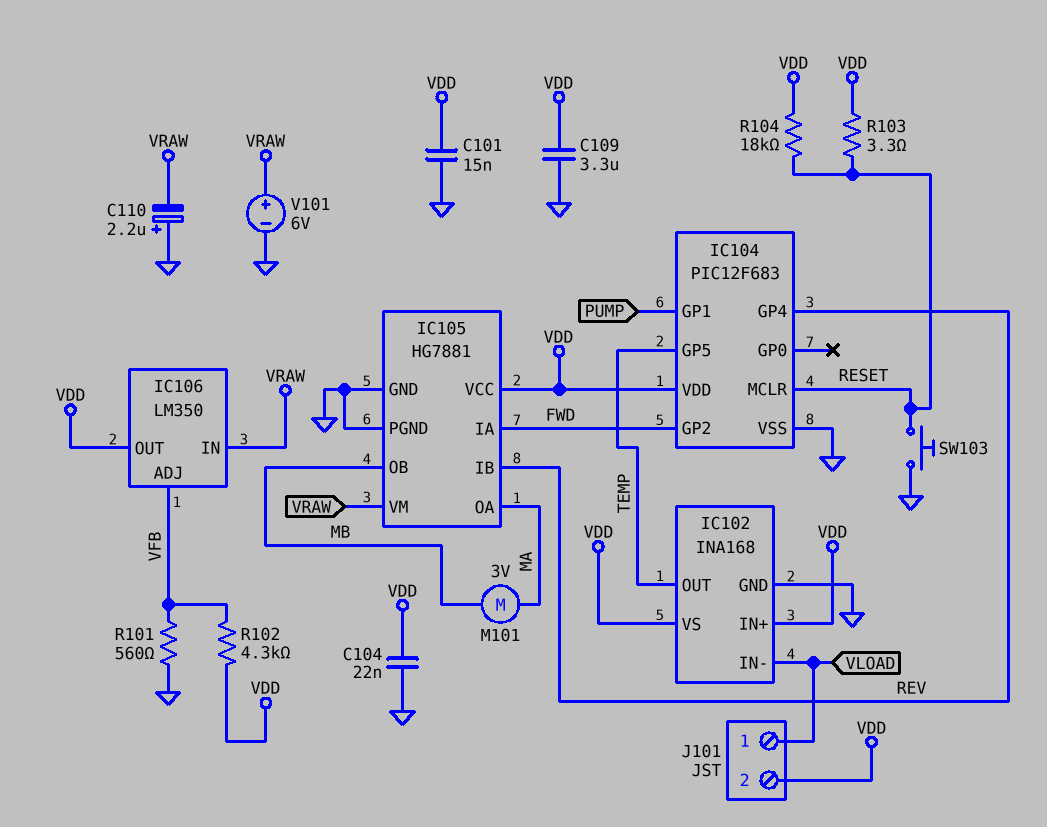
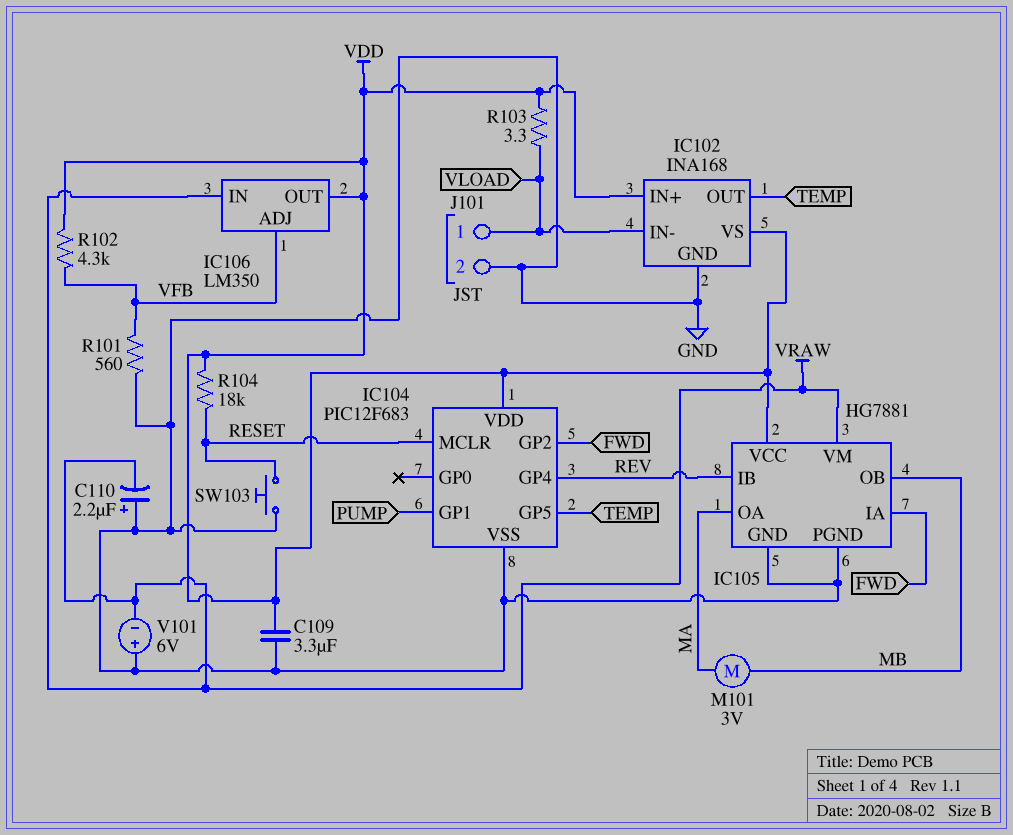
C101: 15nF (GND, VDD) -> none
C104: 22nF (GND, VDD) -> none
J101 pin 2: VDD -> GND
R103: 3.3 (RESET, VDD) -> 3.3 (VDD, VLOAD)
V101: 6V (plus VRAW, minus GND) -> 6V (plus GND, minus VRAW)

